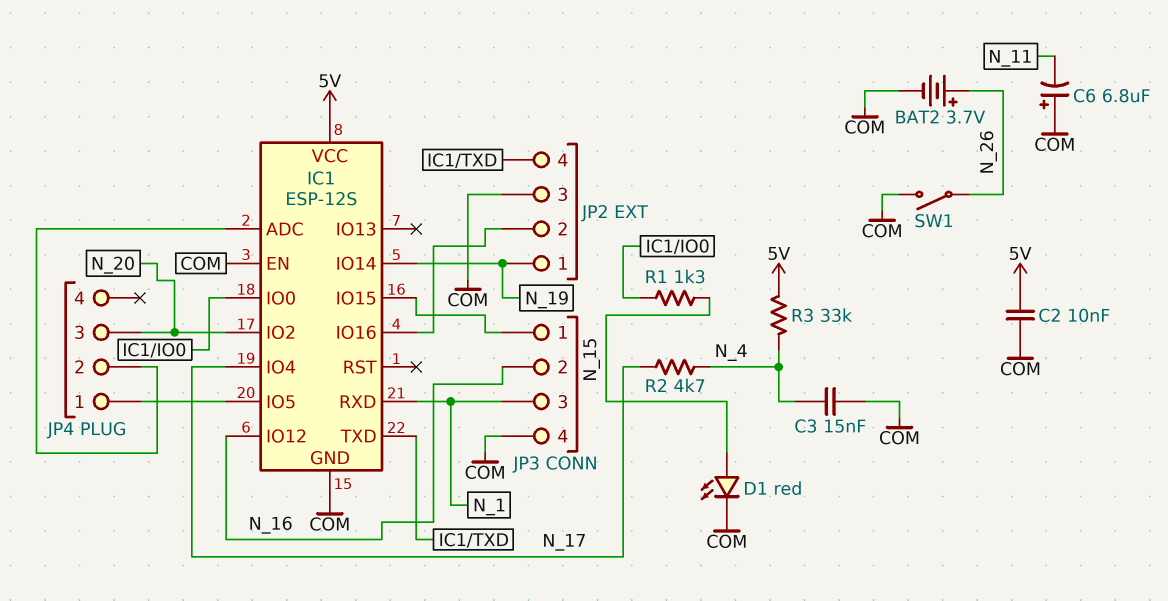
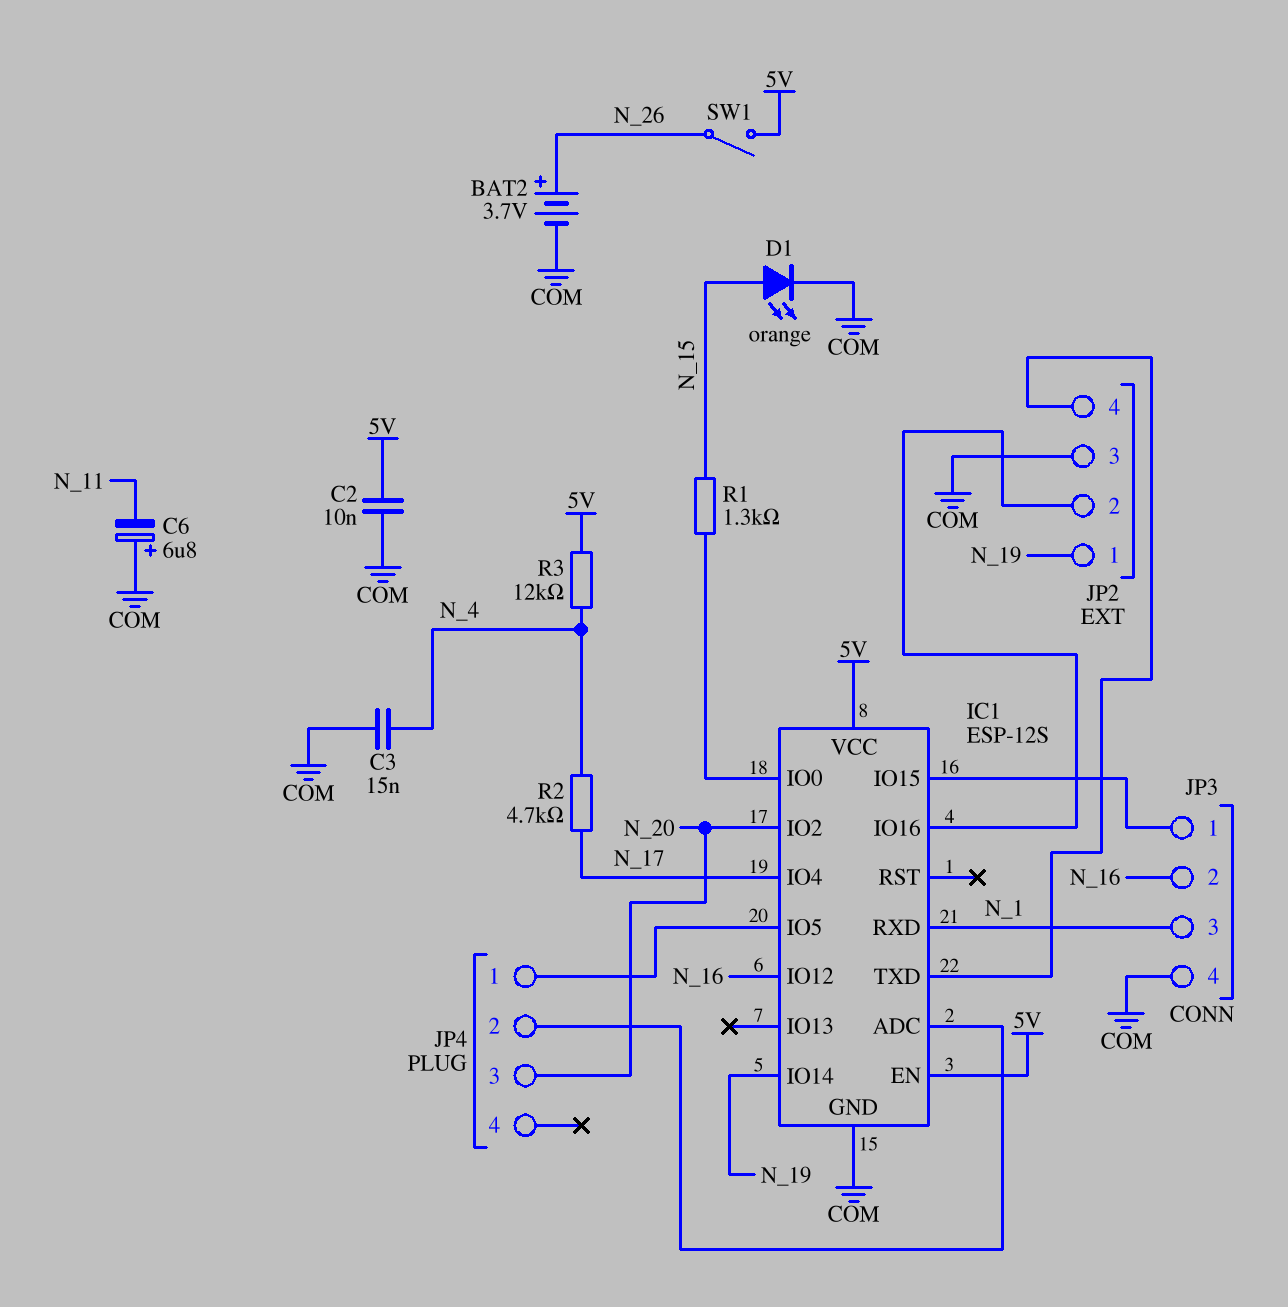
D1: LED red (A N_15, K COM) -> LED orange (A N_15, K COM)
IC1 pin EN: COM -> 5V
R3: 33k (5V, N_4) -> 12k (5V, N_4)
SW1: switch (COM, N_26) -> switch (5V, N_26)

